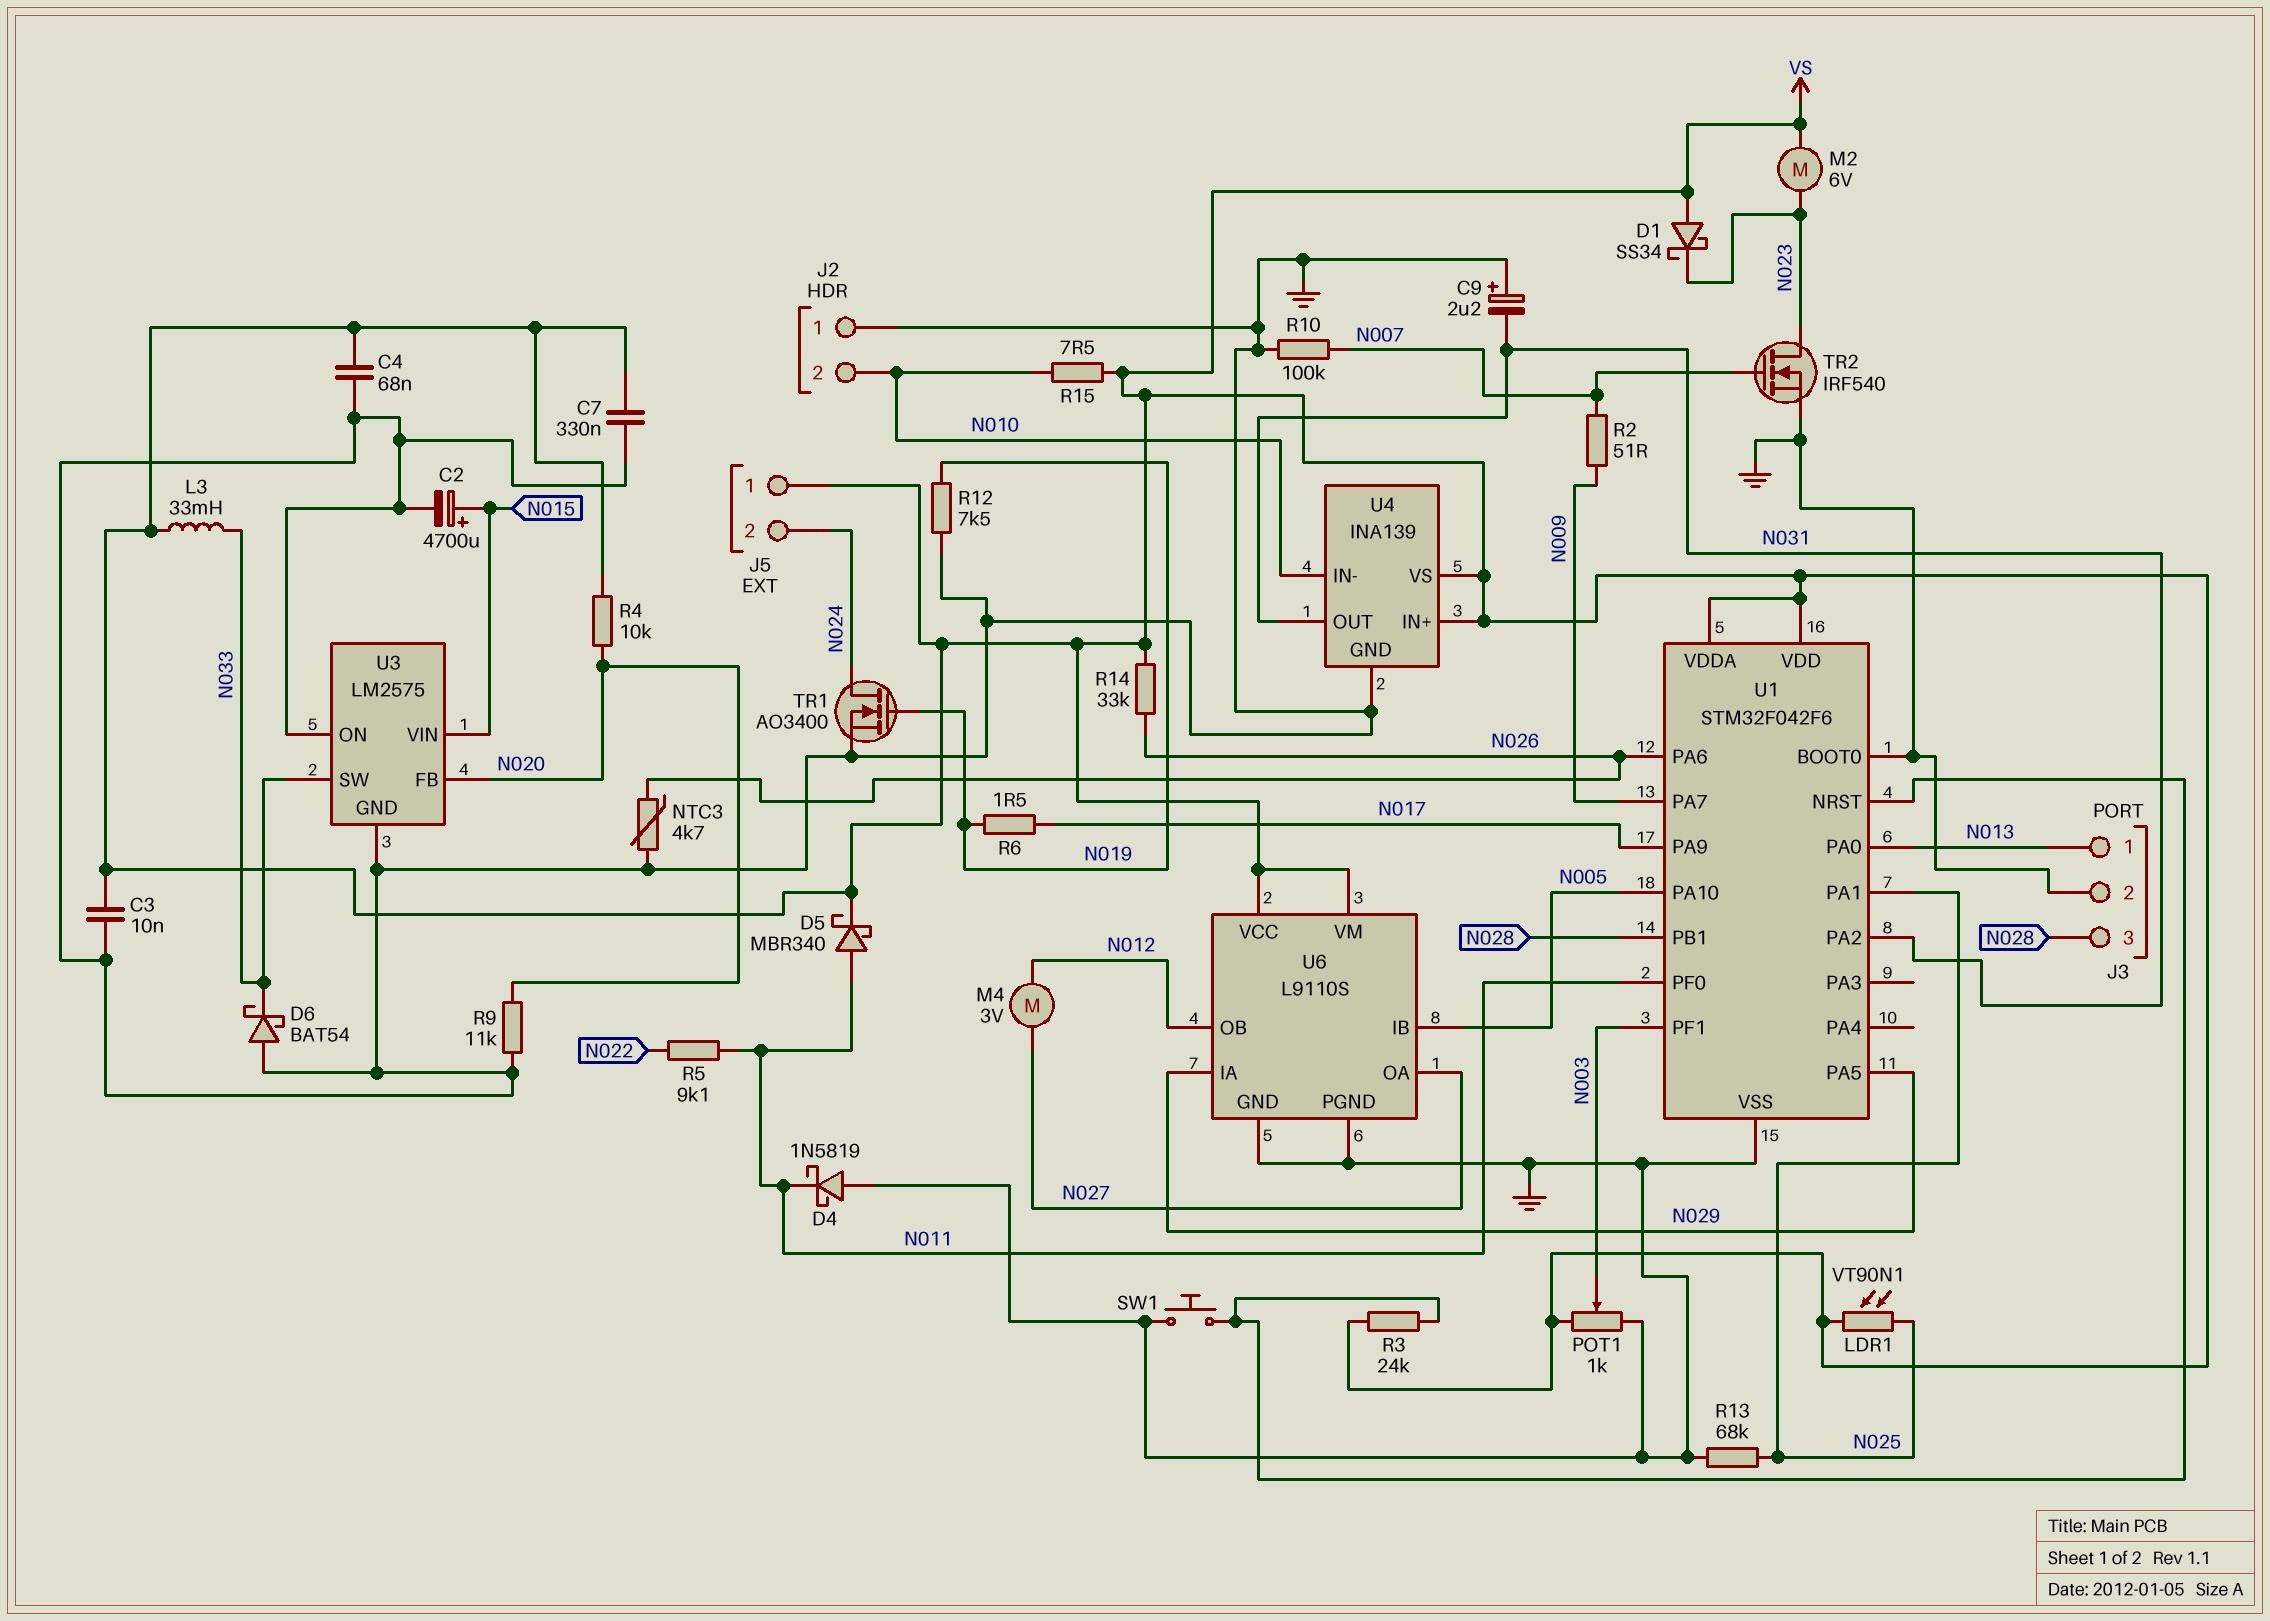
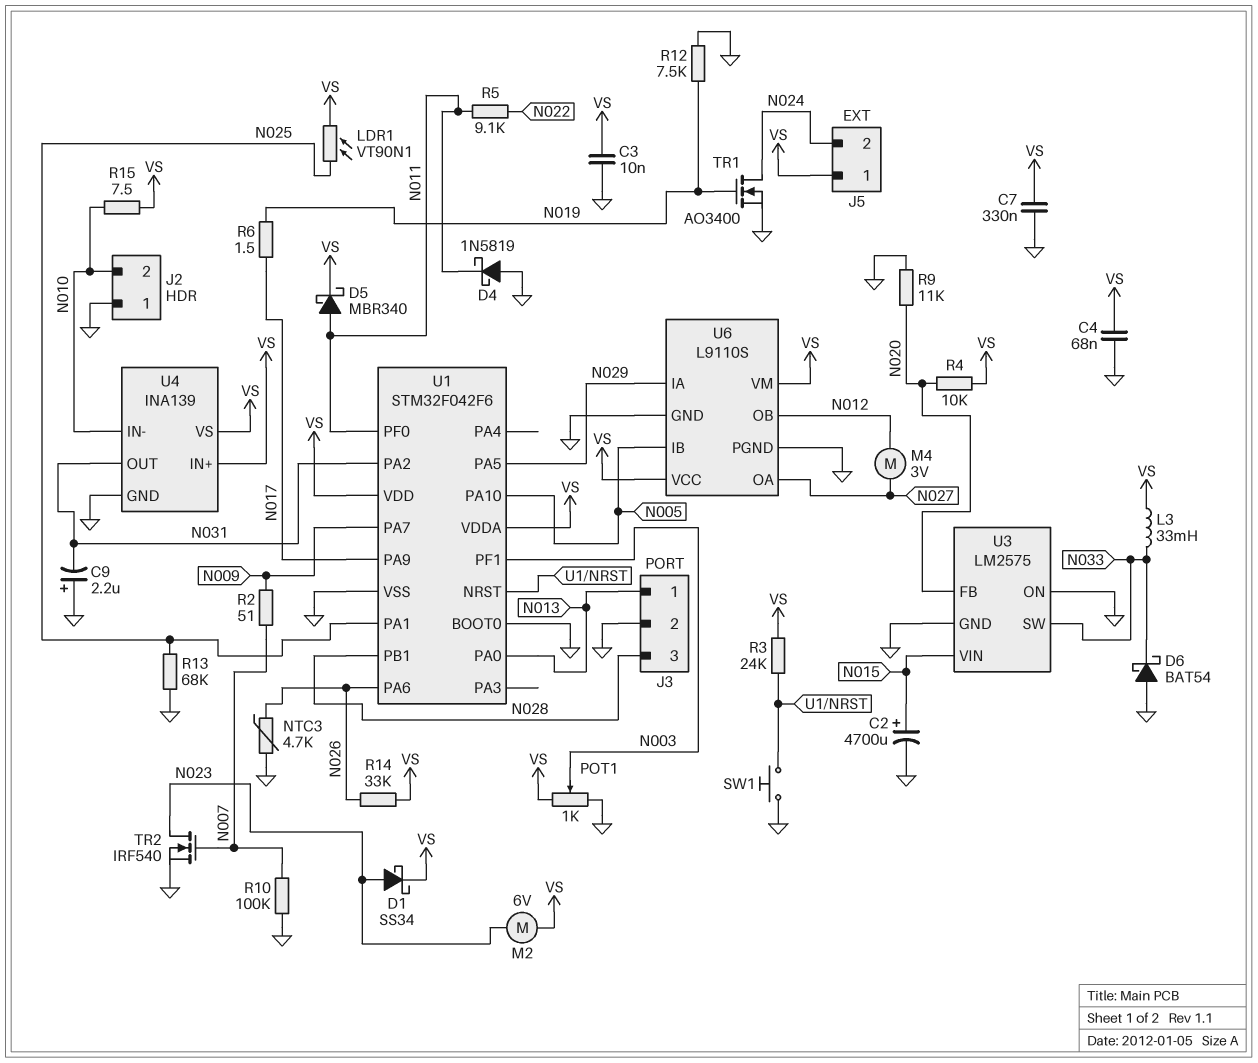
D1: schottky SS34 (A VS, K N023) -> schottky SS34 (A N023, K VS)

